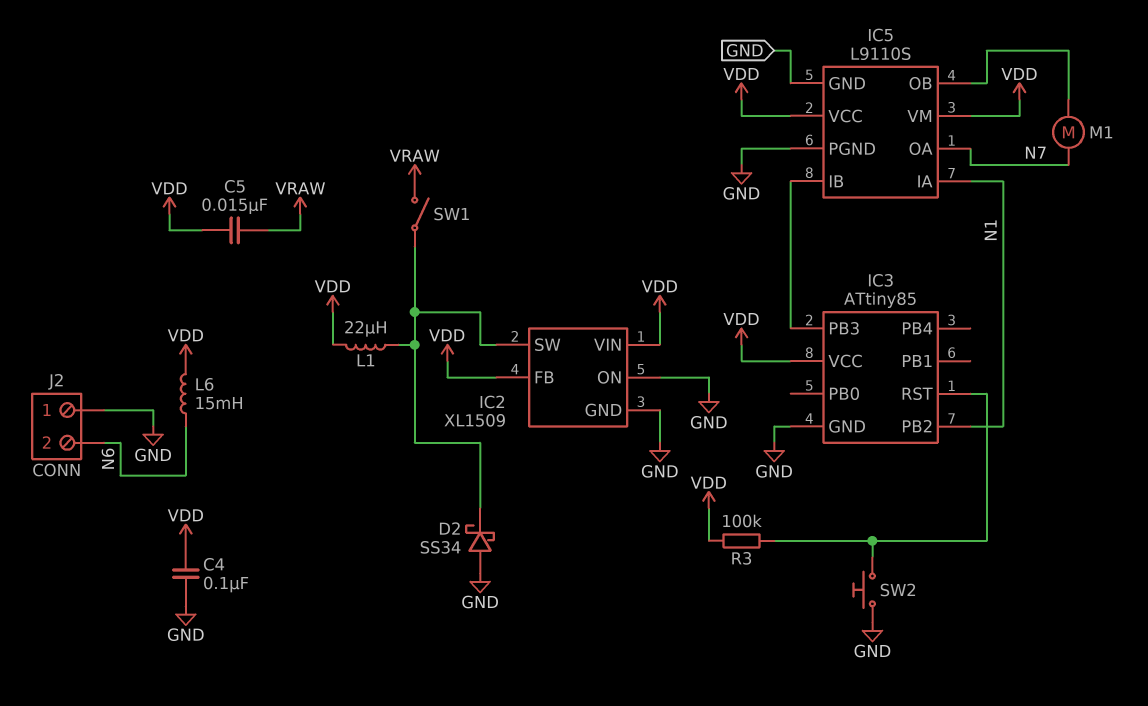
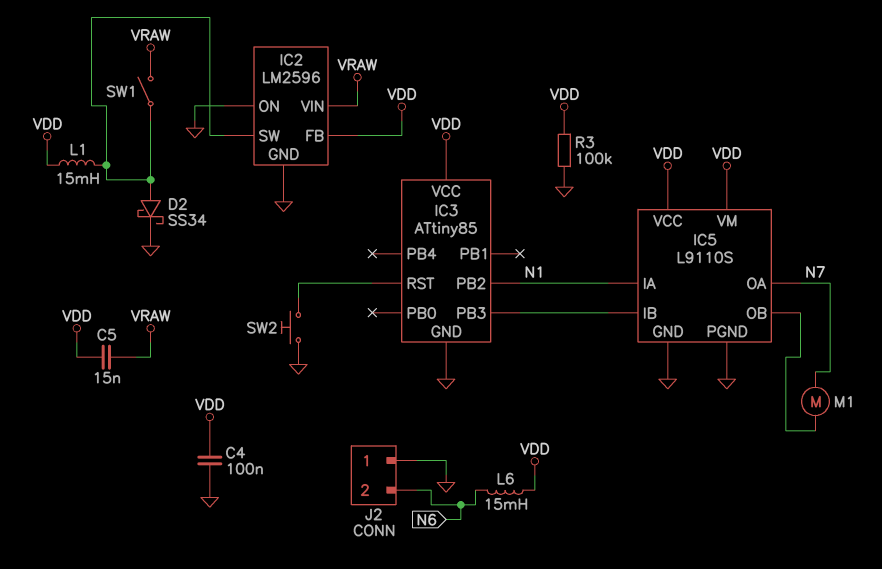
D2: schottky SS34 (A GND, K IC2/SW) -> schottky SS34 (A IC2/SW, K GND)
IC2: XL1509 -> LM2596
IC2 pin VIN: VDD -> VRAW
L1: 22uH (IC2/SW, VDD) -> 15mH (IC2/SW, VDD)
R3: 100k (IC3/RST, VDD) -> 100k (GND, VDD)

